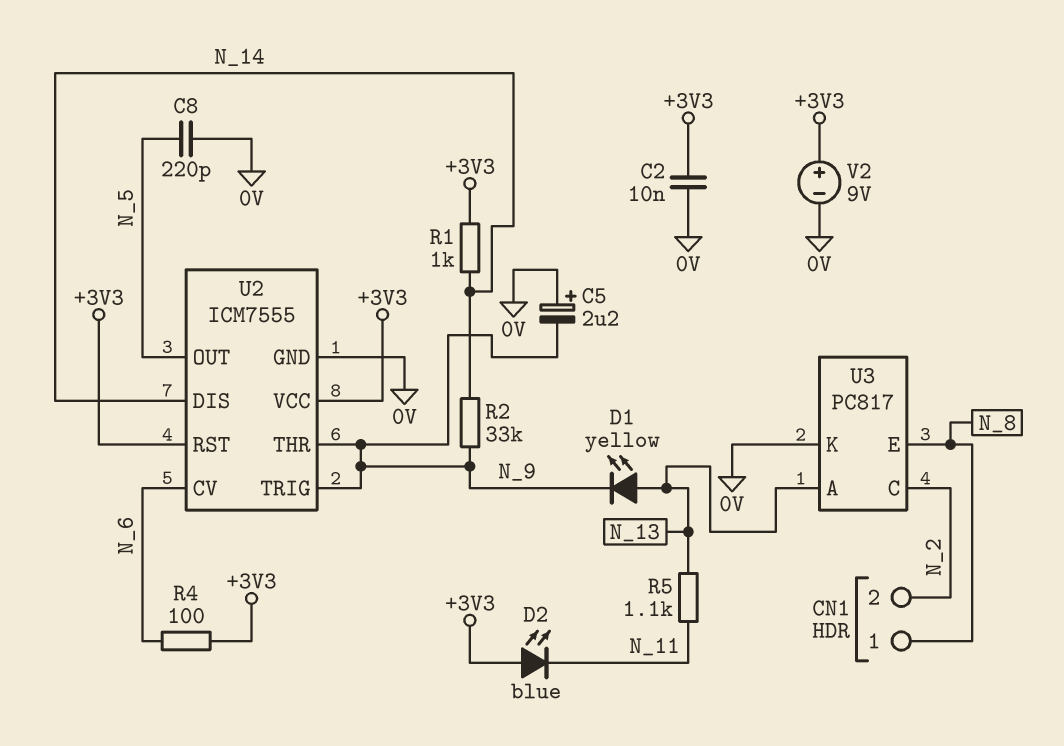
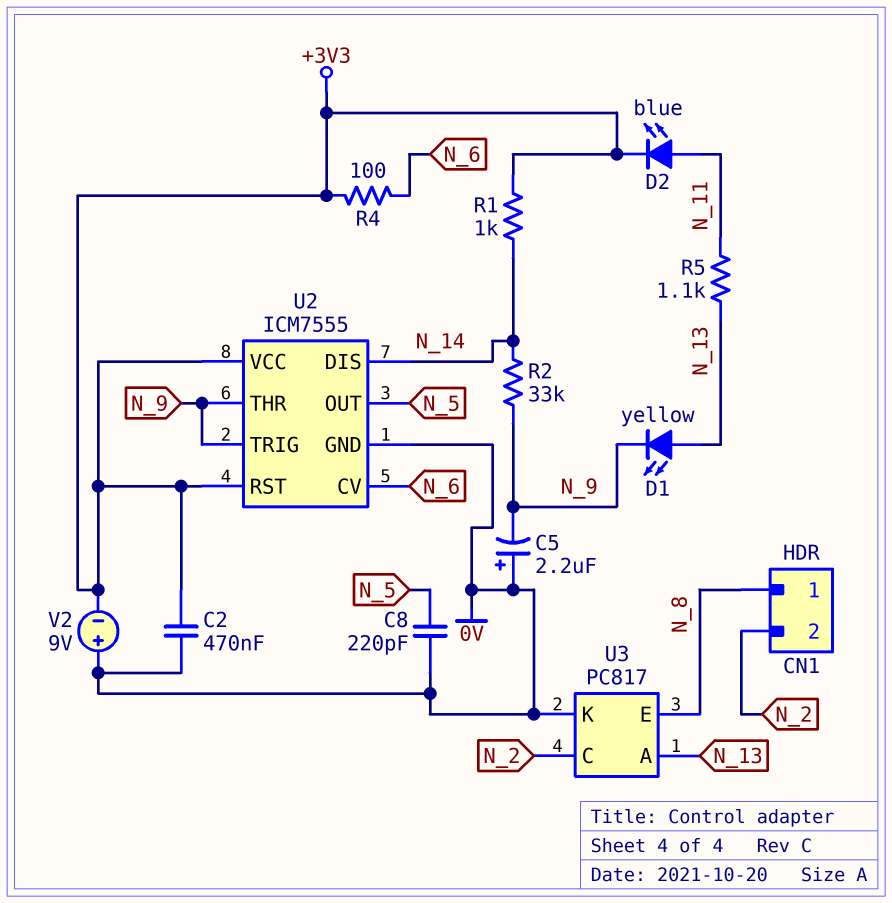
C2: 10nF (+3V3, 0V) -> 470nF (+3V3, 0V)
D2: LED blue (A +3V3, K N_11) -> LED blue (A N_11, K +3V3)
V2: 9V (plus +3V3, minus 0V) -> 9V (plus 0V, minus +3V3)

